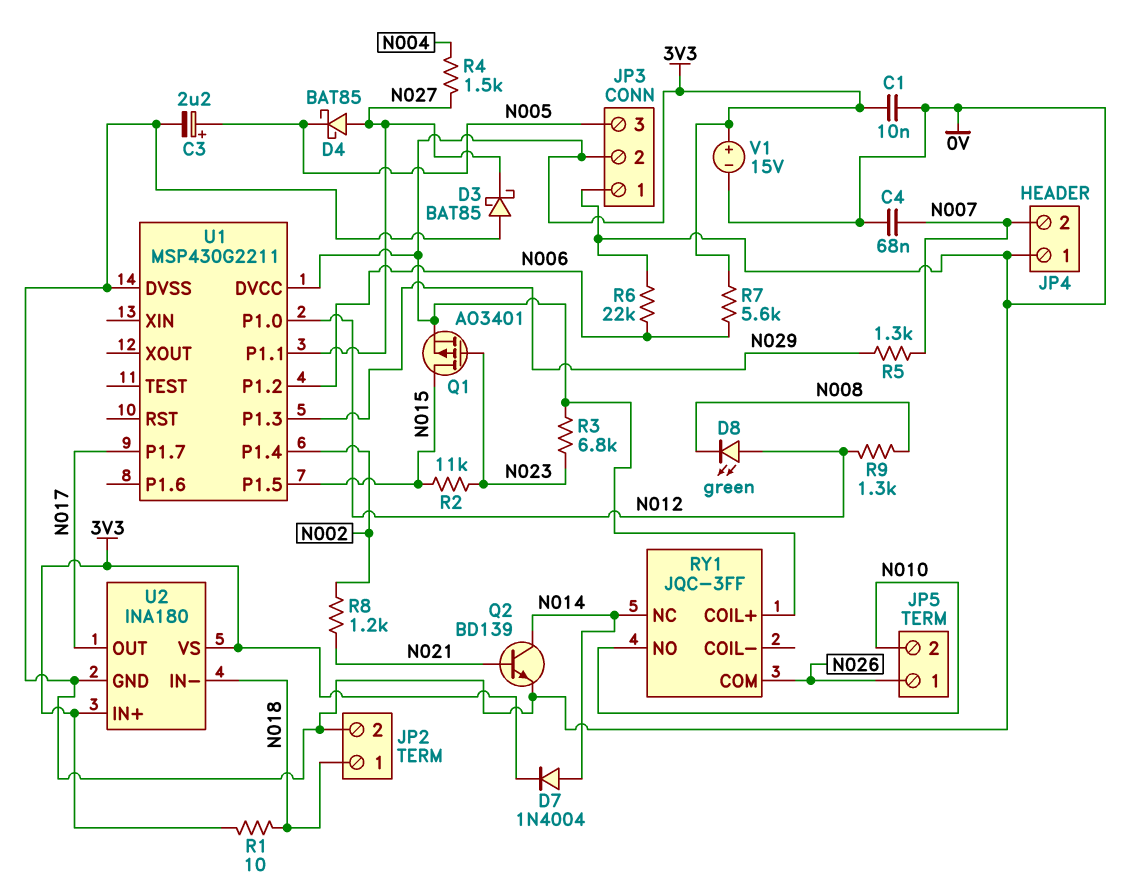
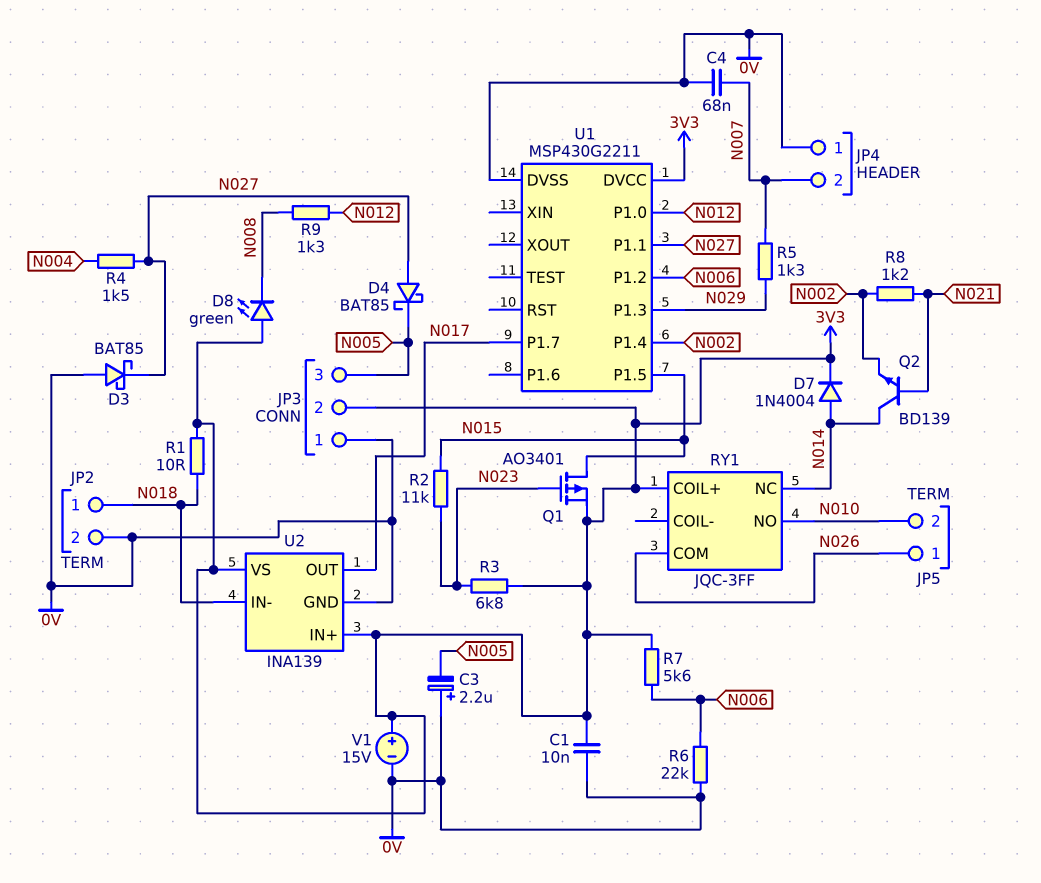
C3: 2.2uF (plus N005, minus 0V) -> 2.2uF (plus 0V, minus N005)
D8: LED green (A N012, K N008) -> LED green (A 3V3, K N008)
Q2: NPN BD139 (B N021, C N014, E 0V) -> NPN BD139 (B N021, C N014, E N002)
U2: INA180 -> INA139

